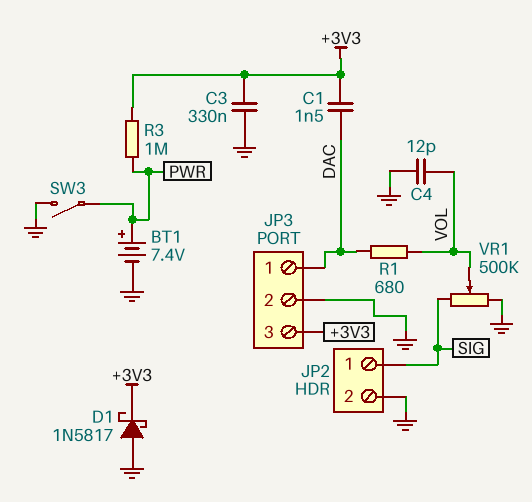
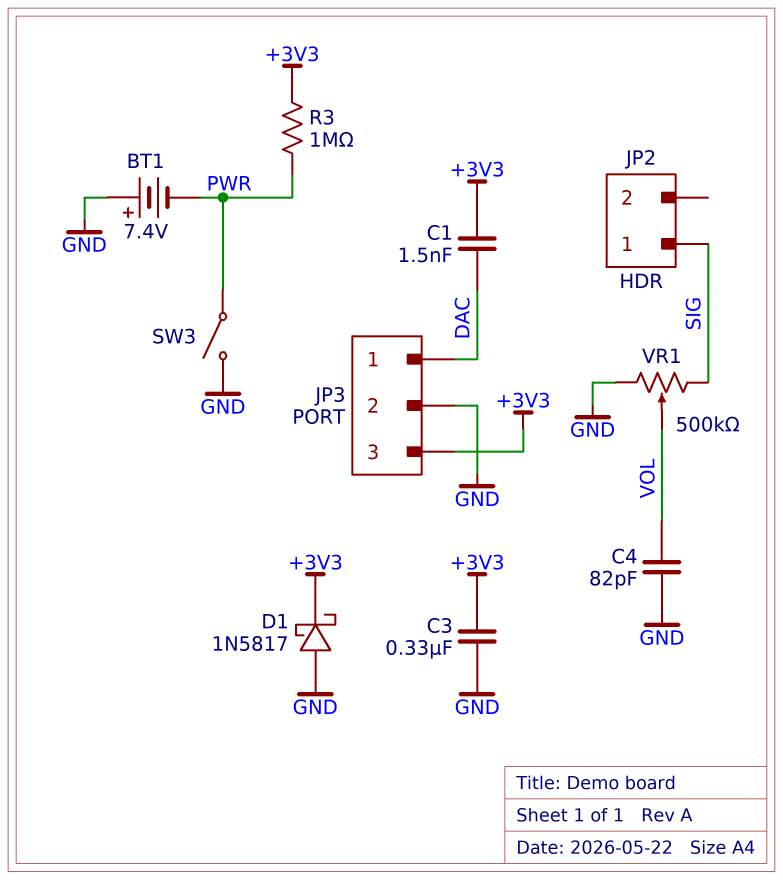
BT1: 7.4V (plus PWR, minus GND) -> 7.4V (plus GND, minus PWR)
C4: 12pF (GND, VOL) -> 82pF (GND, VOL)
JP2 pin 2: GND -> none
R1: 680 (DAC, VOL) -> none

